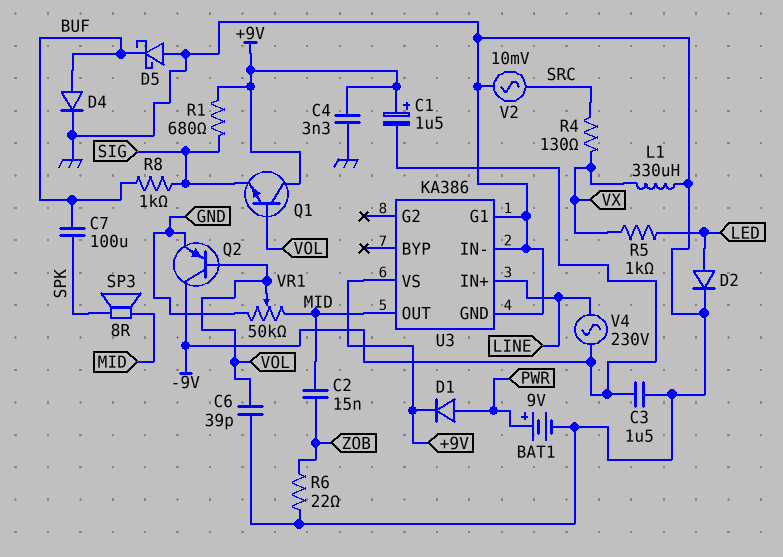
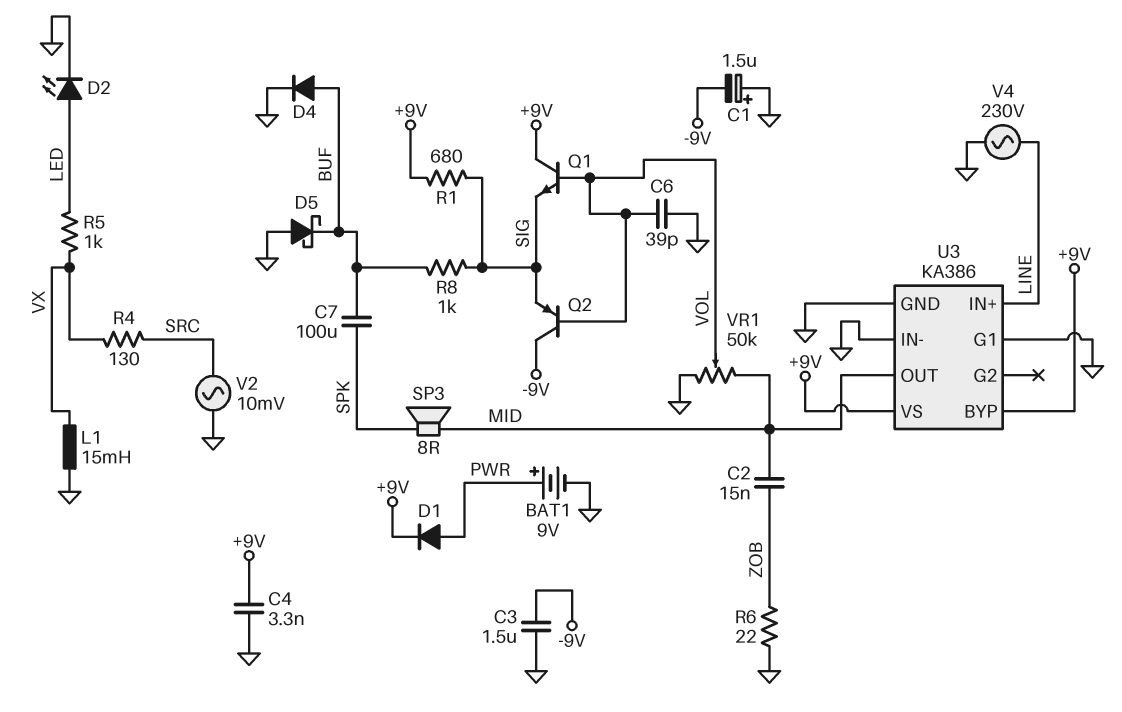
C1: 1.5uF (plus +9V, minus -9V) -> 1.5uF (plus GND, minus -9V)
D2: diode (A LED, K GND) -> LED (A LED, K GND)
L1: 330uH (GND, VX) -> 15mH (GND, VX)
Q2: PNP (B VOL, C -9V, E GND) -> PNP (B VOL, C -9V, E SIG)
U3 pin BYP: none -> +9V
V4: AC 230V (-9V, LINE) -> AC 230V (GND, LINE)

